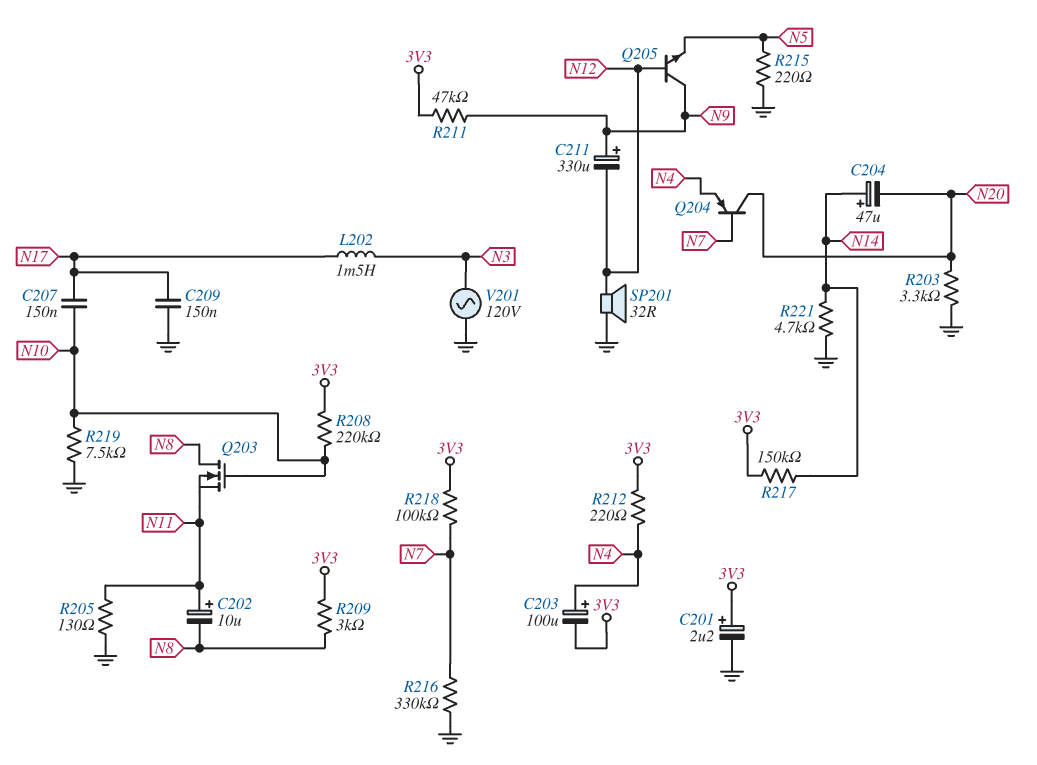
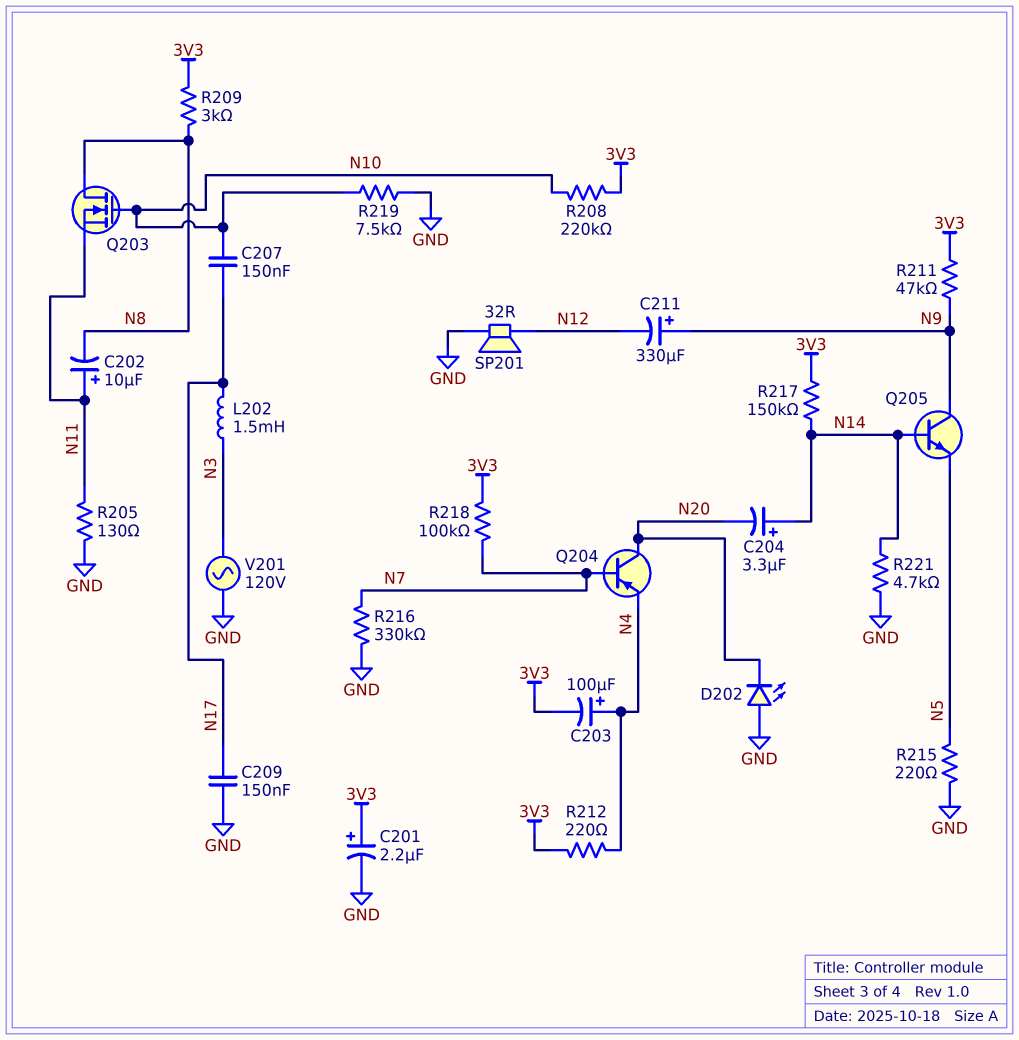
C204: 47uF (plus N14, minus N20) -> 3.3uF (plus N14, minus N20)
D202: none -> LED (A GND, K N20)
Q205: NPN (B N12, C N9, E N5) -> NPN (B N14, C N9, E N5)
R203: 3.3k (GND, N20) -> none

